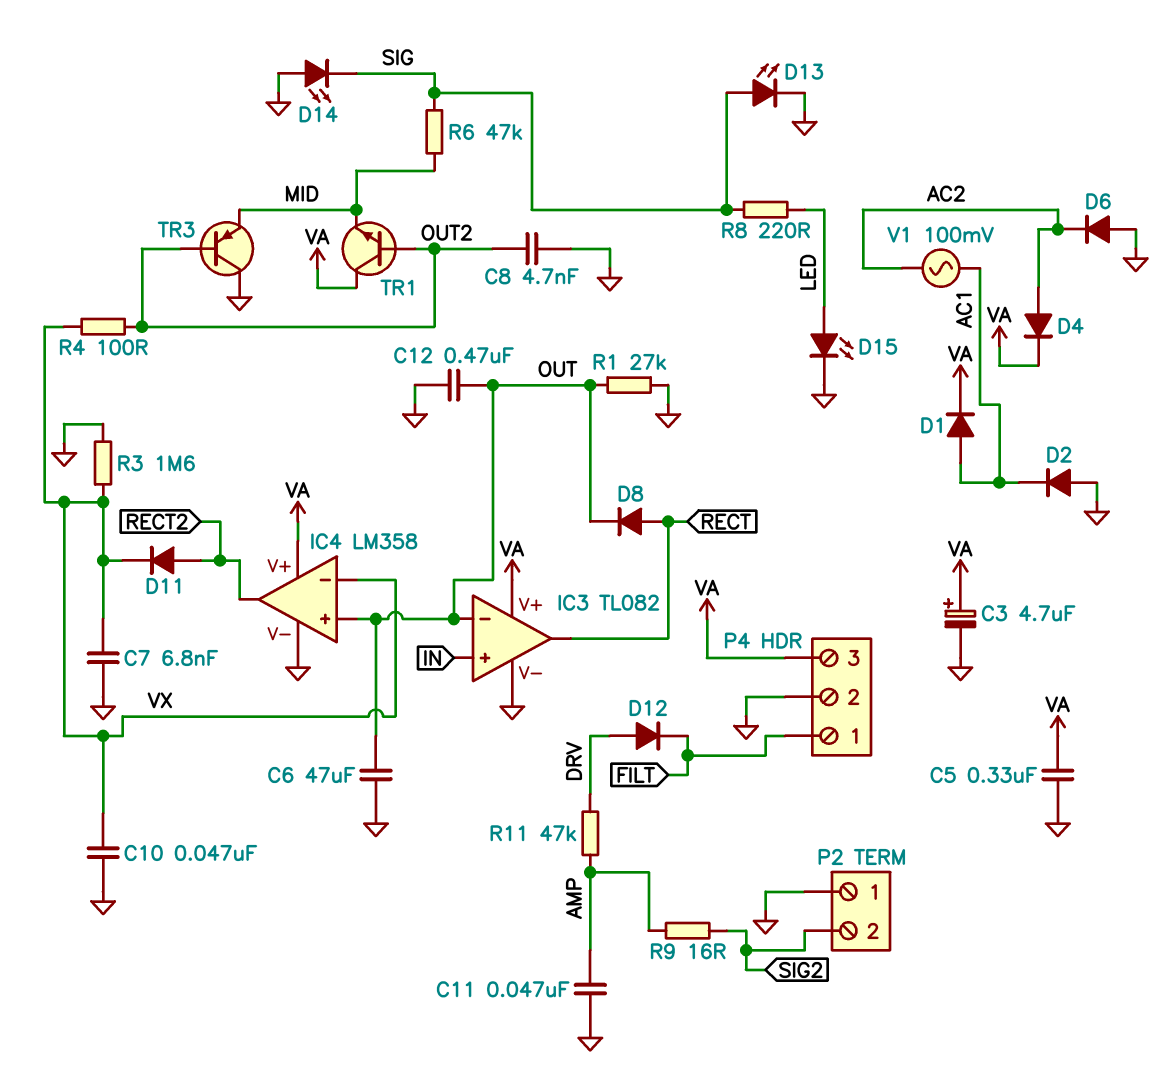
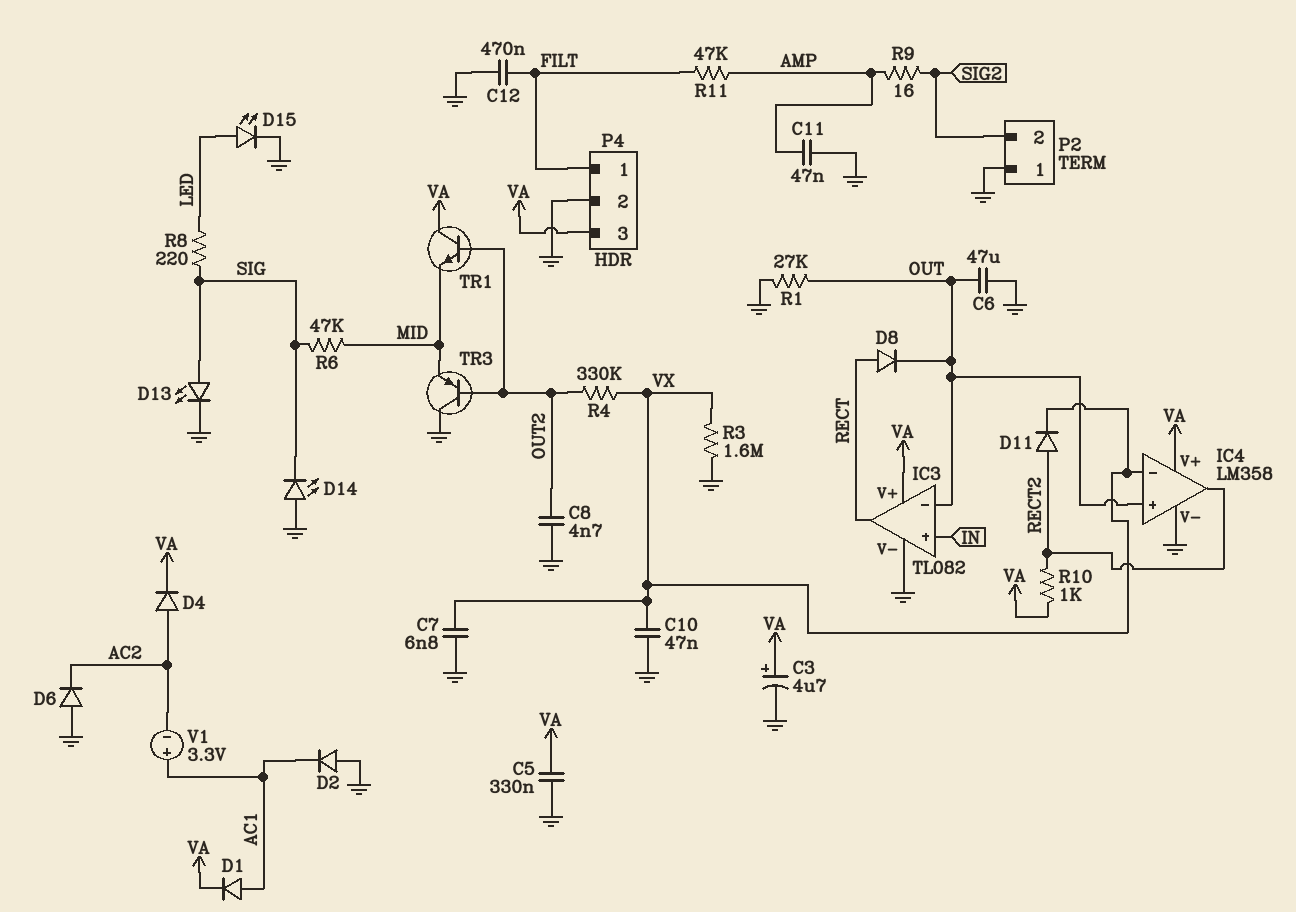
C12: 470nF (GND, OUT) -> 470nF (FILT, GND)
D12: diode (A DRV, K FILT) -> none
R4: 100 (OUT2, VX) -> 330k (OUT2, VX)
R10: none -> 1k (RECT2, VA)
R11: 47k (AMP, DRV) -> 47k (AMP, FILT)
V1: AC 100mV (AC1, AC2) -> 3.3V (plus AC1, minus AC2)

